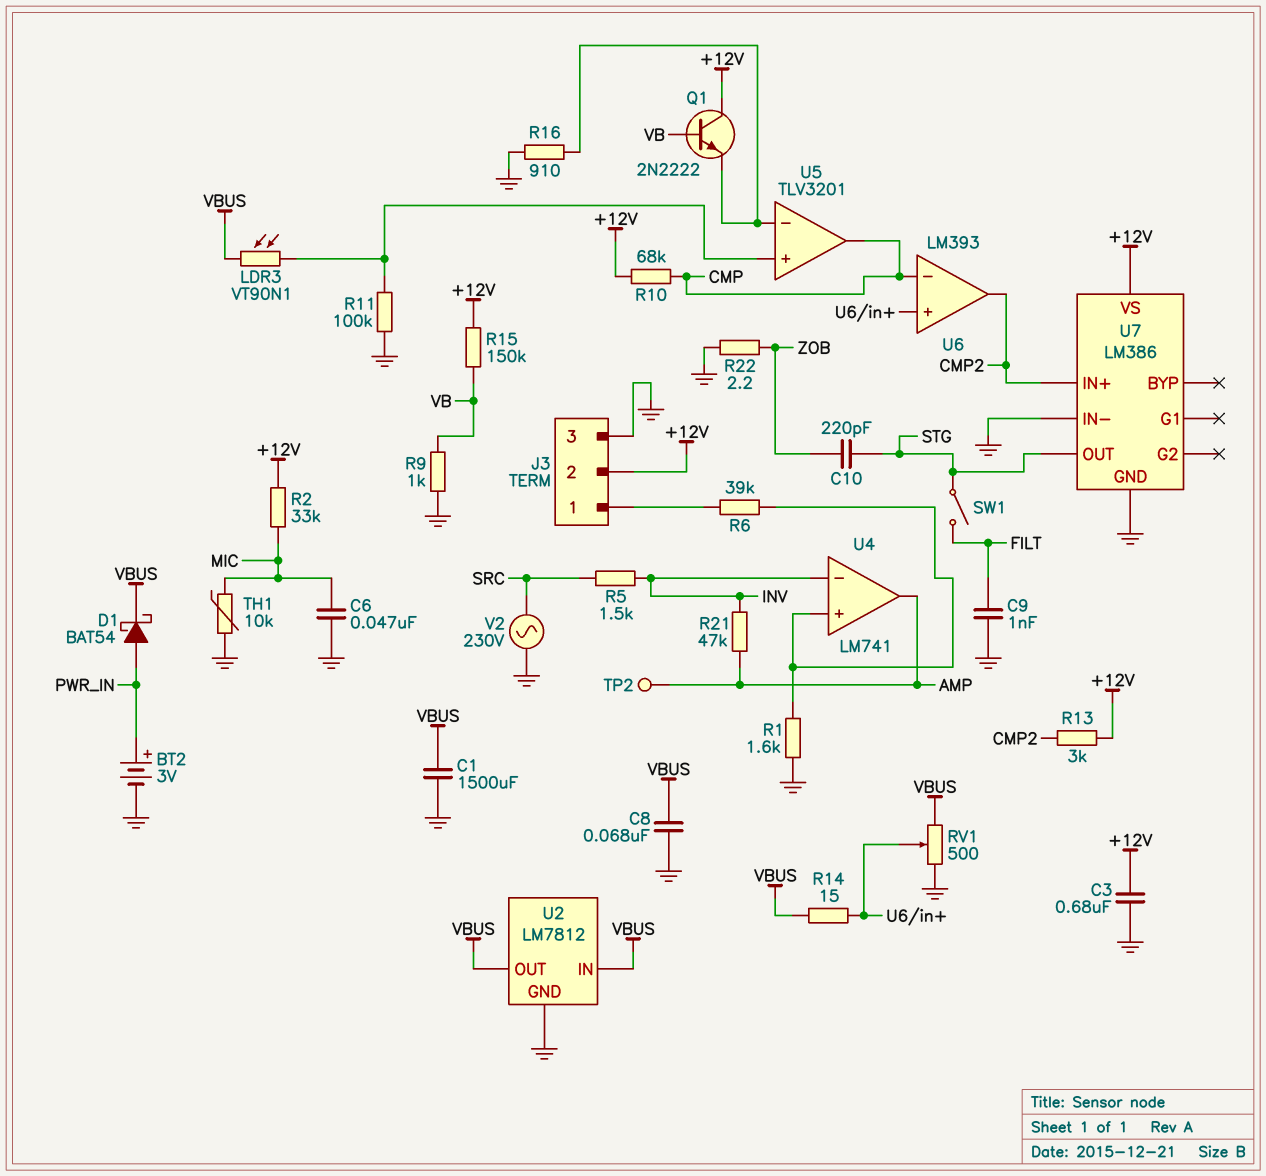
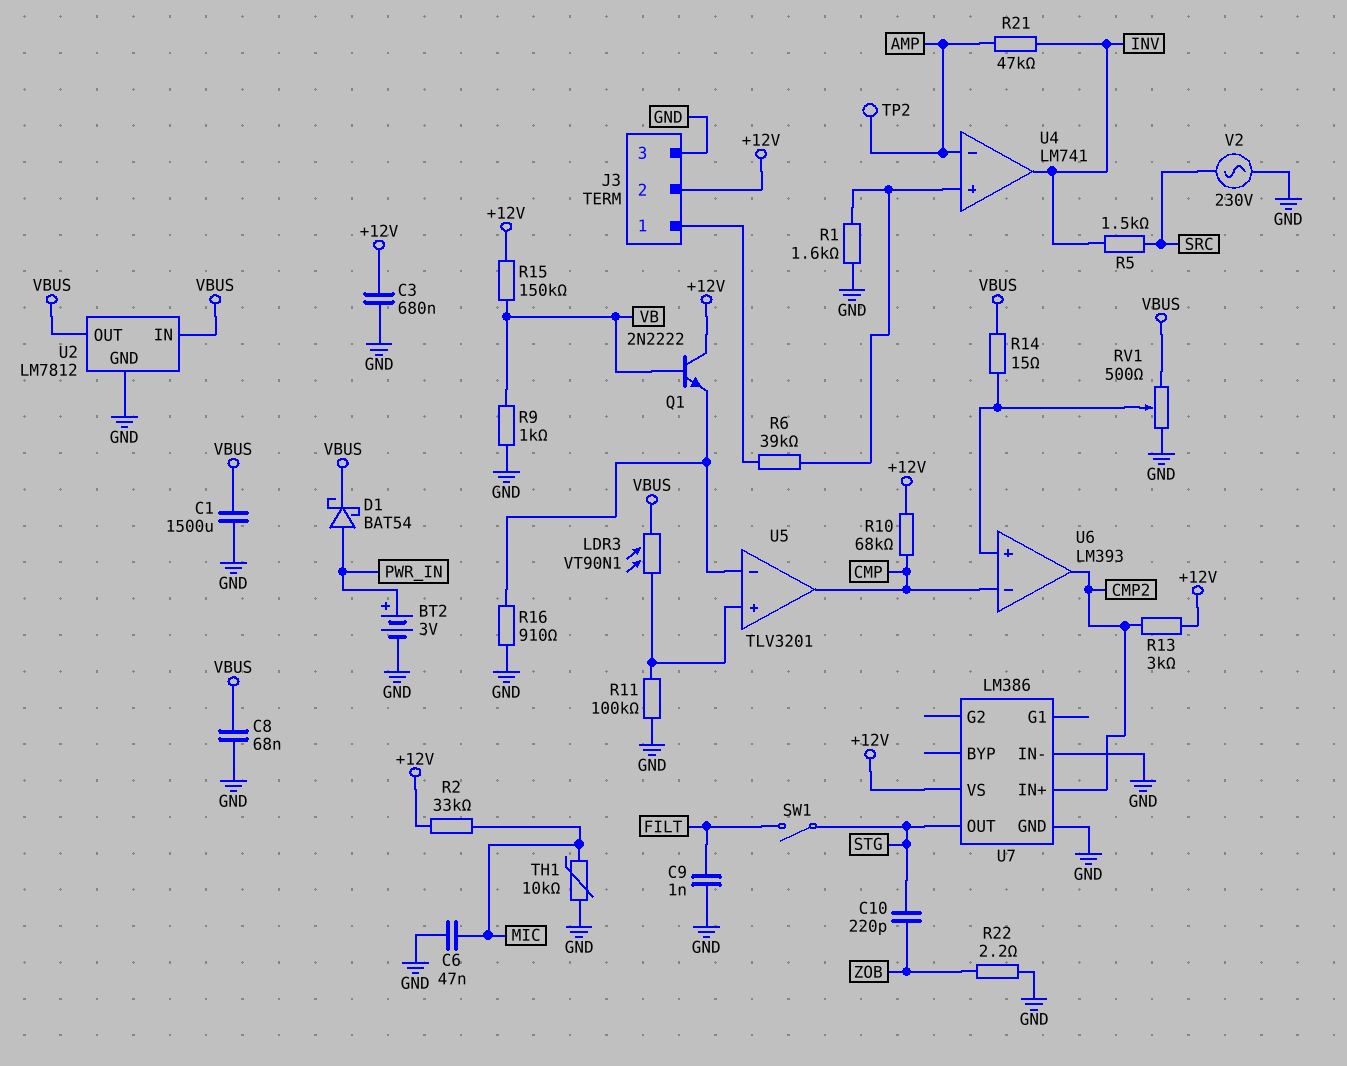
U4 pin in-: INV -> AMP
U4 pin out: AMP -> INV

